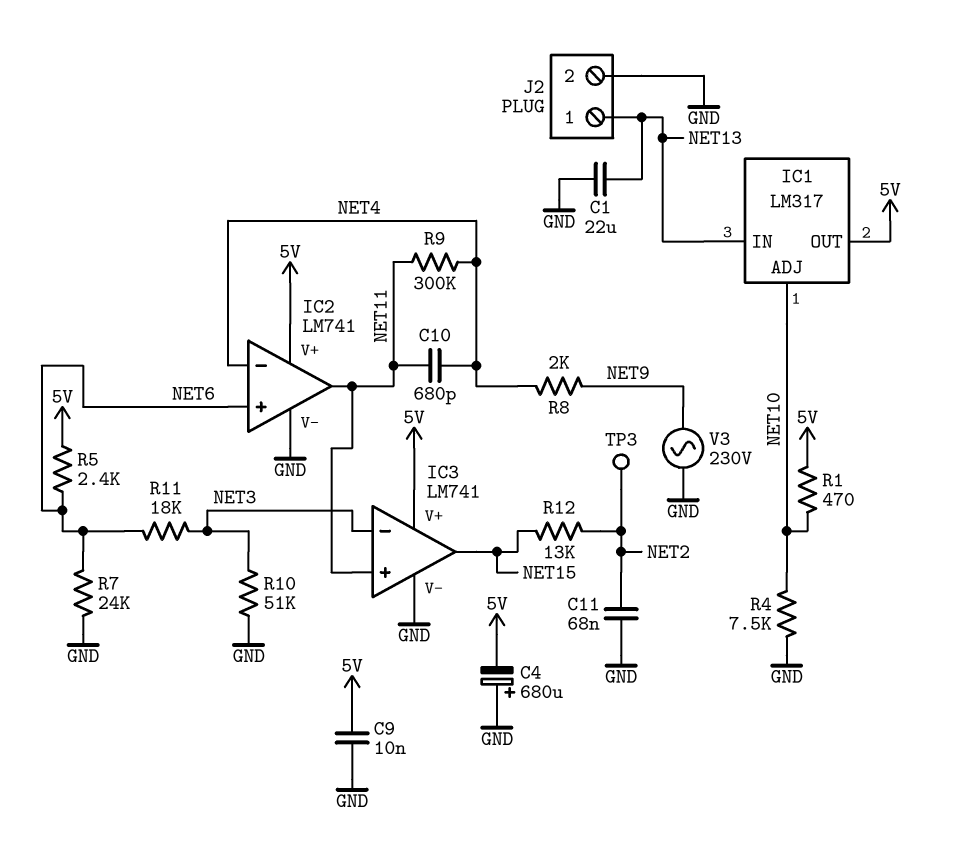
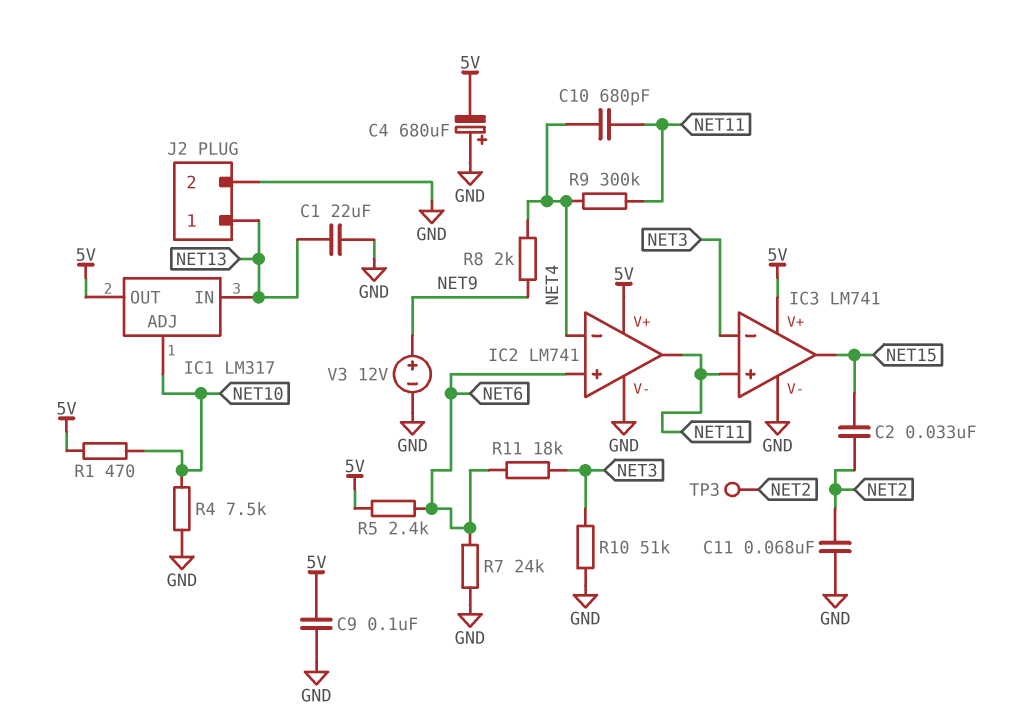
C2: none -> 33nF (NET2, NET15)
C9: 10nF (5V, GND) -> 100nF (5V, GND)
R12: 13k (NET2, NET15) -> none
V3: AC 230V (GND, NET9) -> 12V (plus NET9, minus GND)

